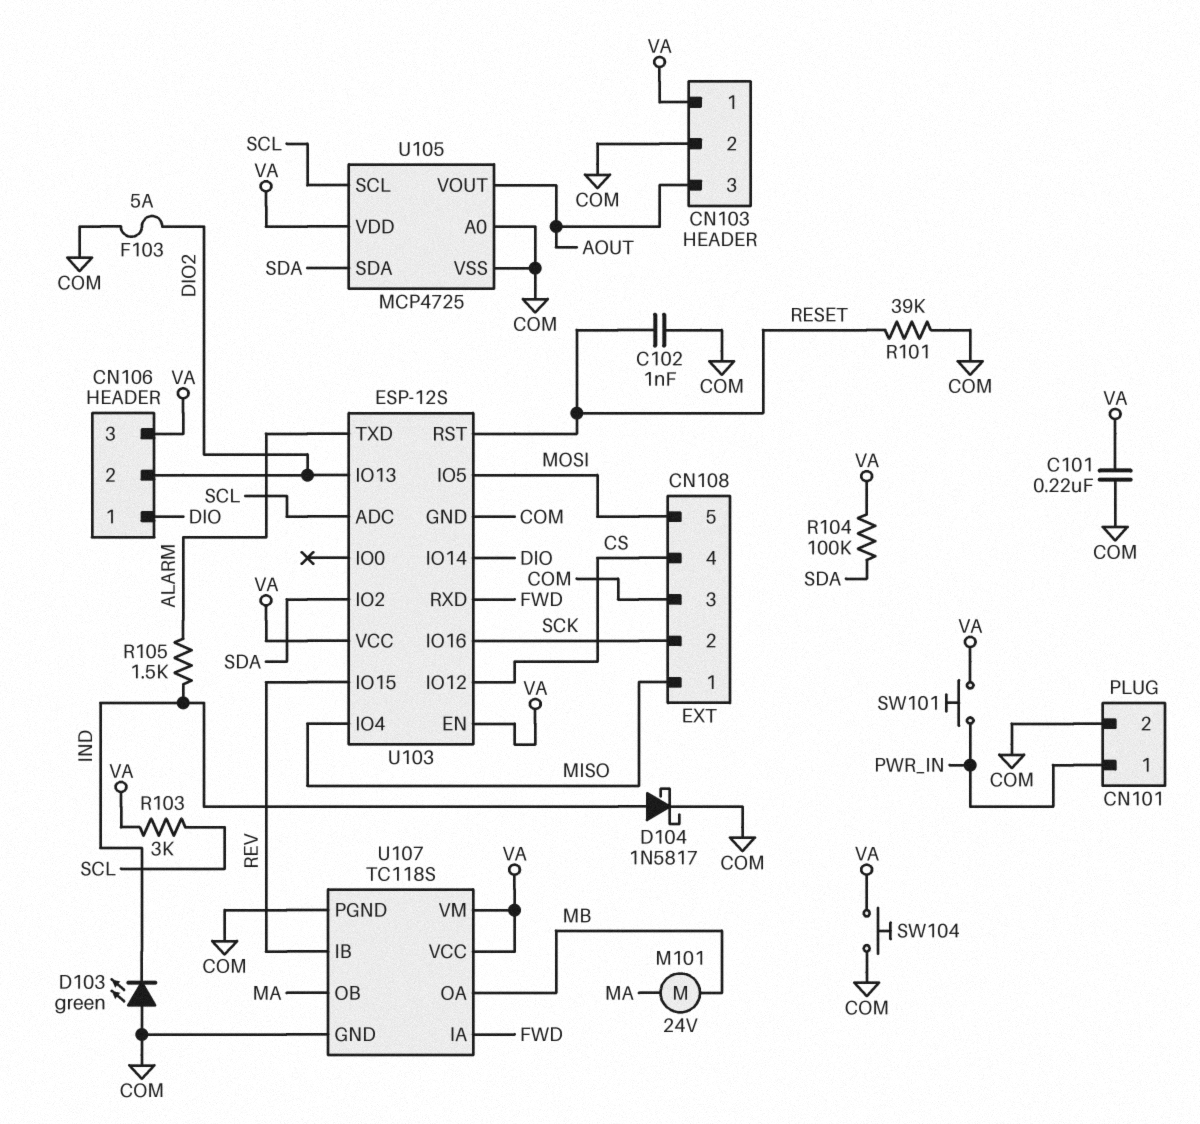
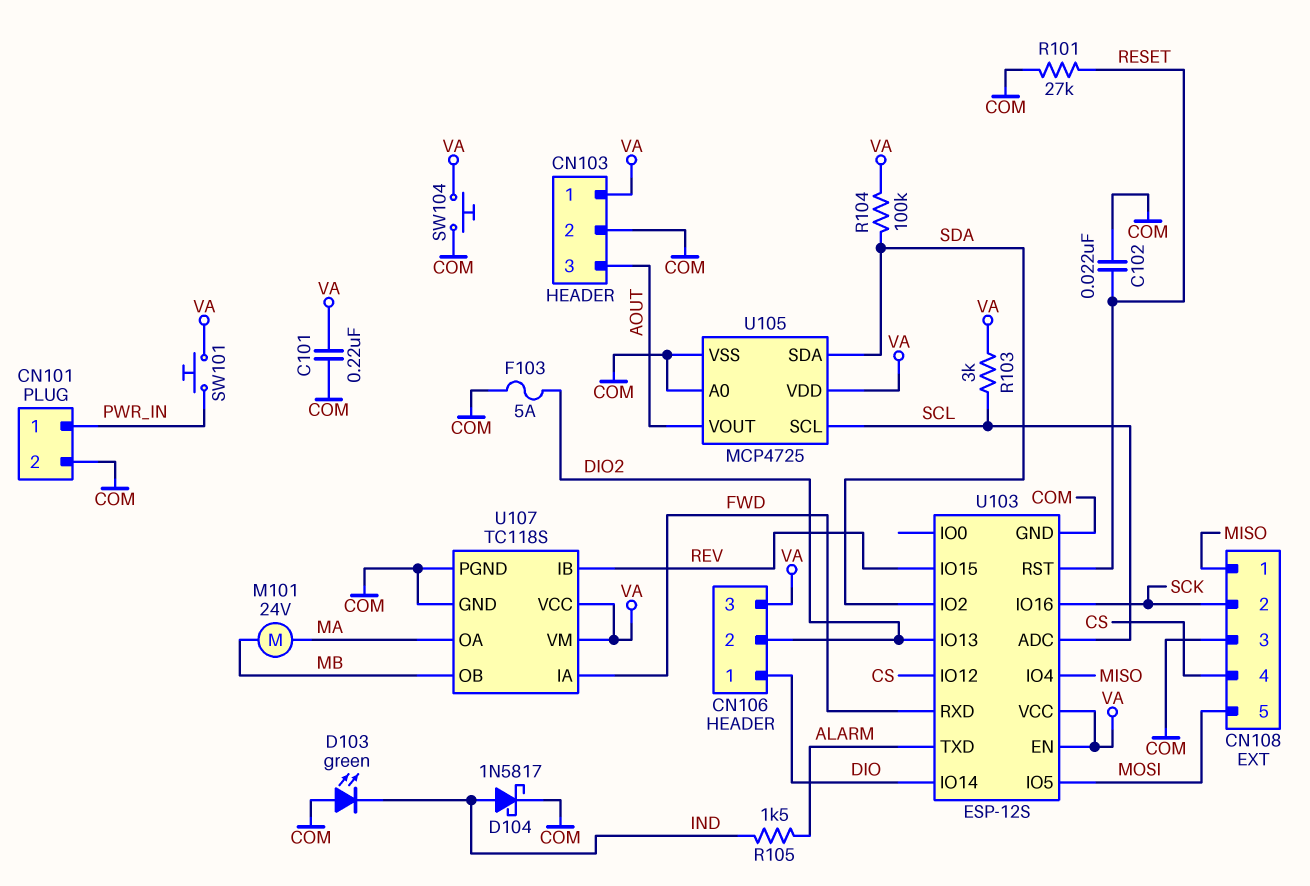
C102: 1nF (COM, RESET) -> 22nF (COM, RESET)
R101: 39k (COM, RESET) -> 27k (COM, RESET)
U107 pin OA: MB -> MA
U107 pin OB: MA -> MB

